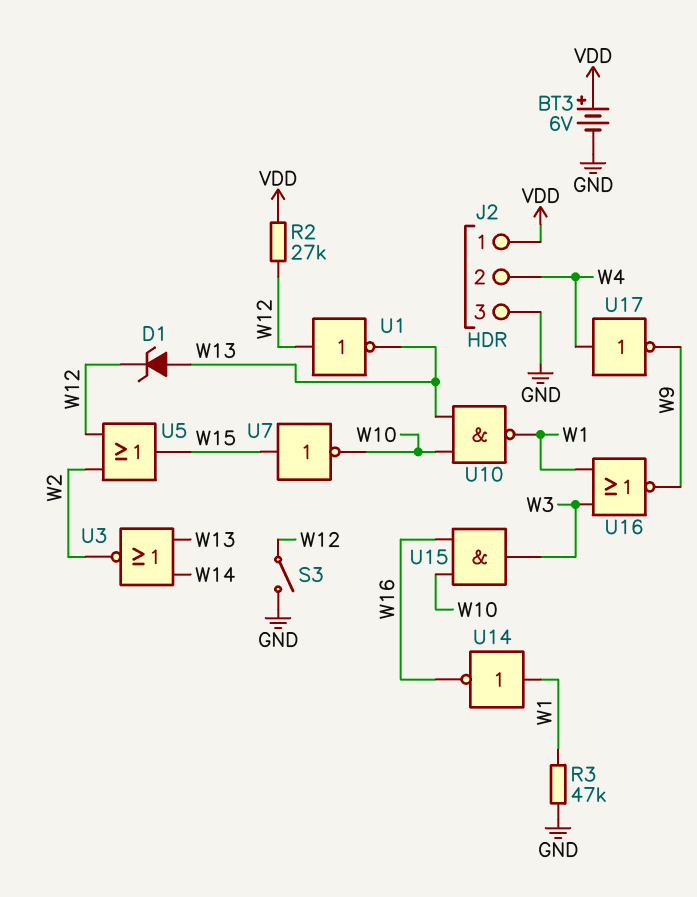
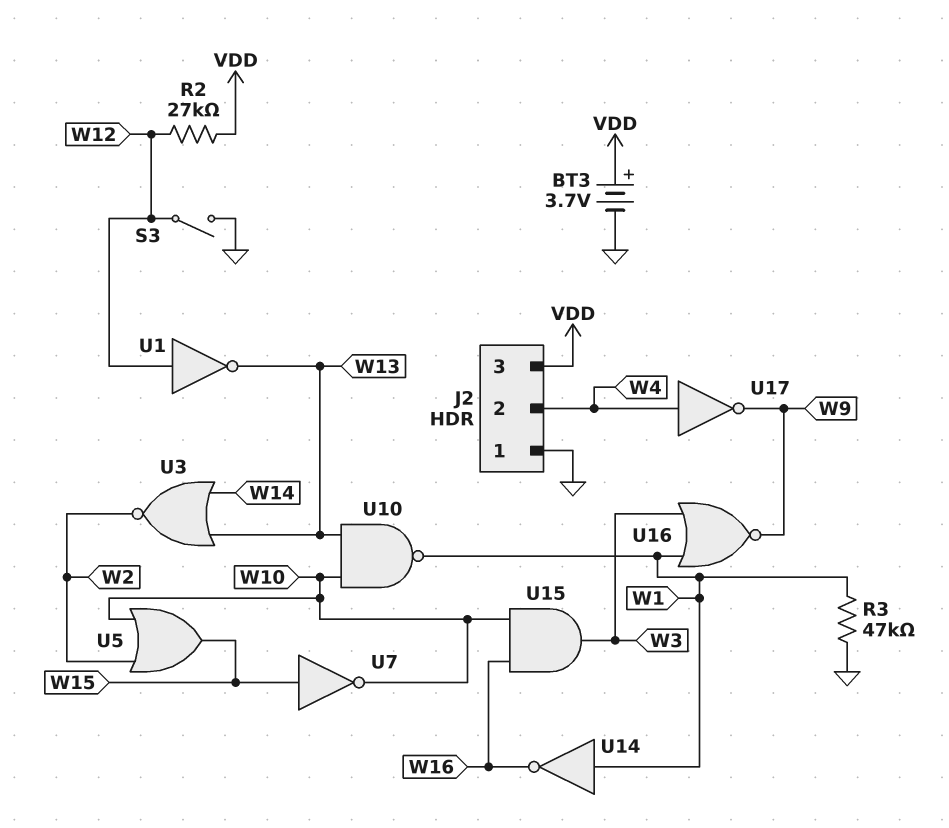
BT3: 6V (plus VDD, minus GND) -> 3.7V (plus VDD, minus GND)
D1: zener (A W13, K W12) -> none
J2 pin 1: VDD -> GND
J2 pin 3: GND -> VDD
U5: OR (in W2, in W12, out W15) -> OR (in W2, in W10, out W15)

